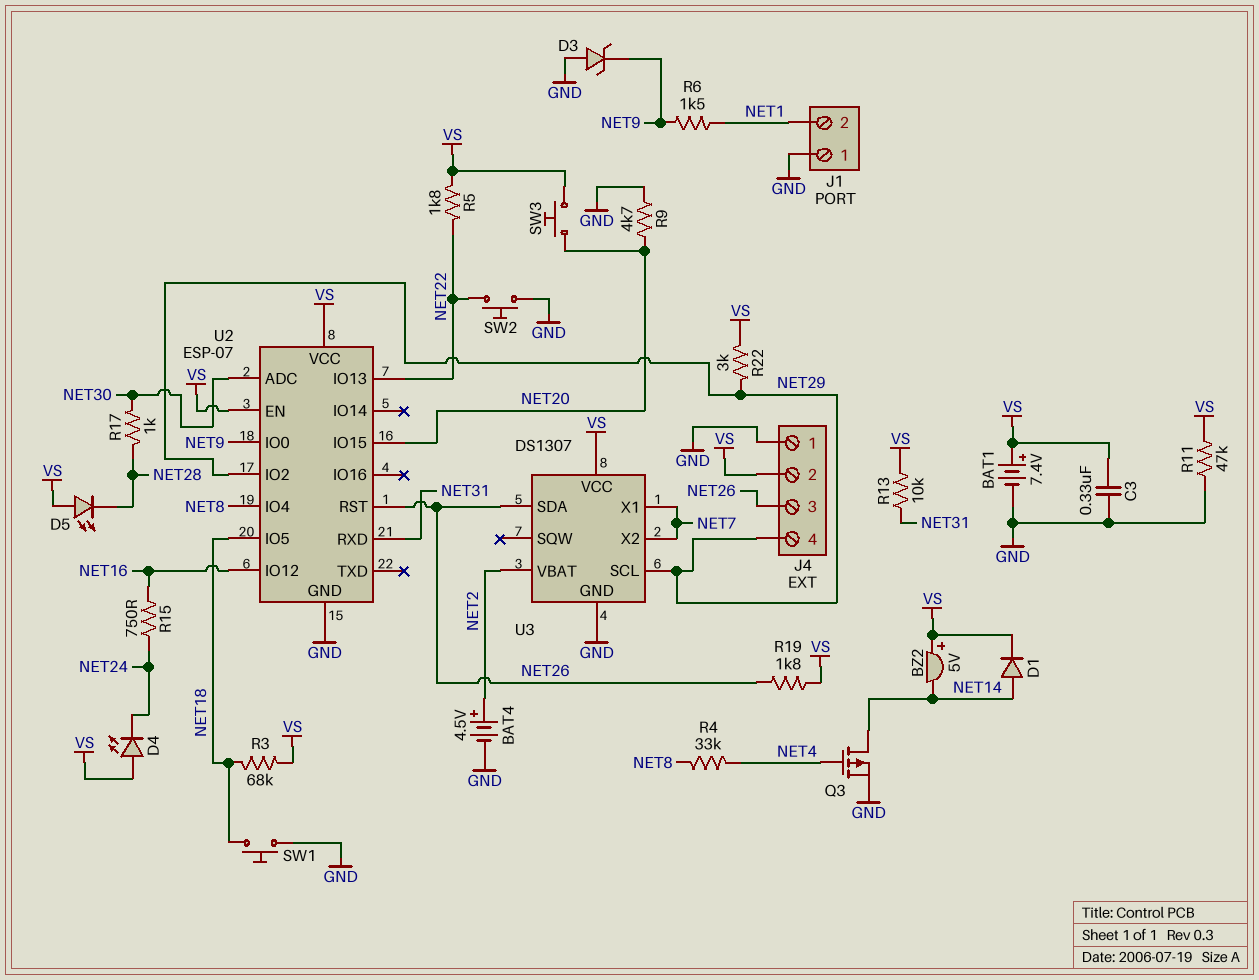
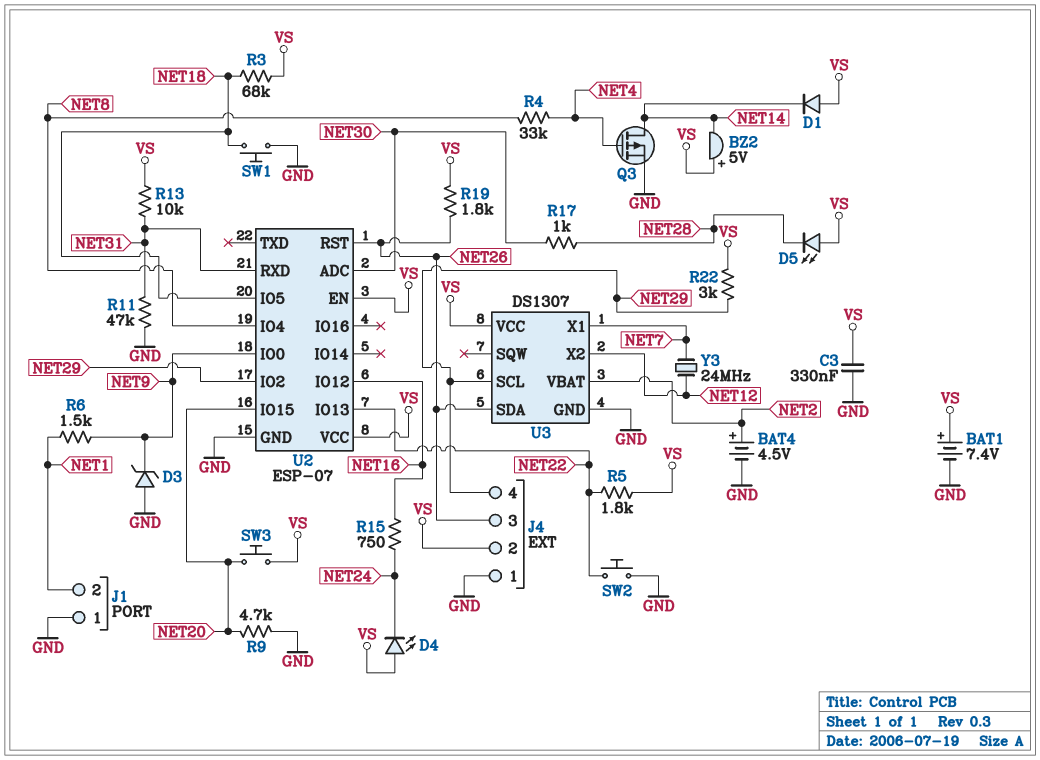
D1: diode (A NET14, K VS) -> diode (A VS, K NET14)
R11: 47k (GND, VS) -> 47k (GND, NET31)
U3 pin X2: NET7 -> NET12
Y3: none -> 24MHz (NET7, NET12)

